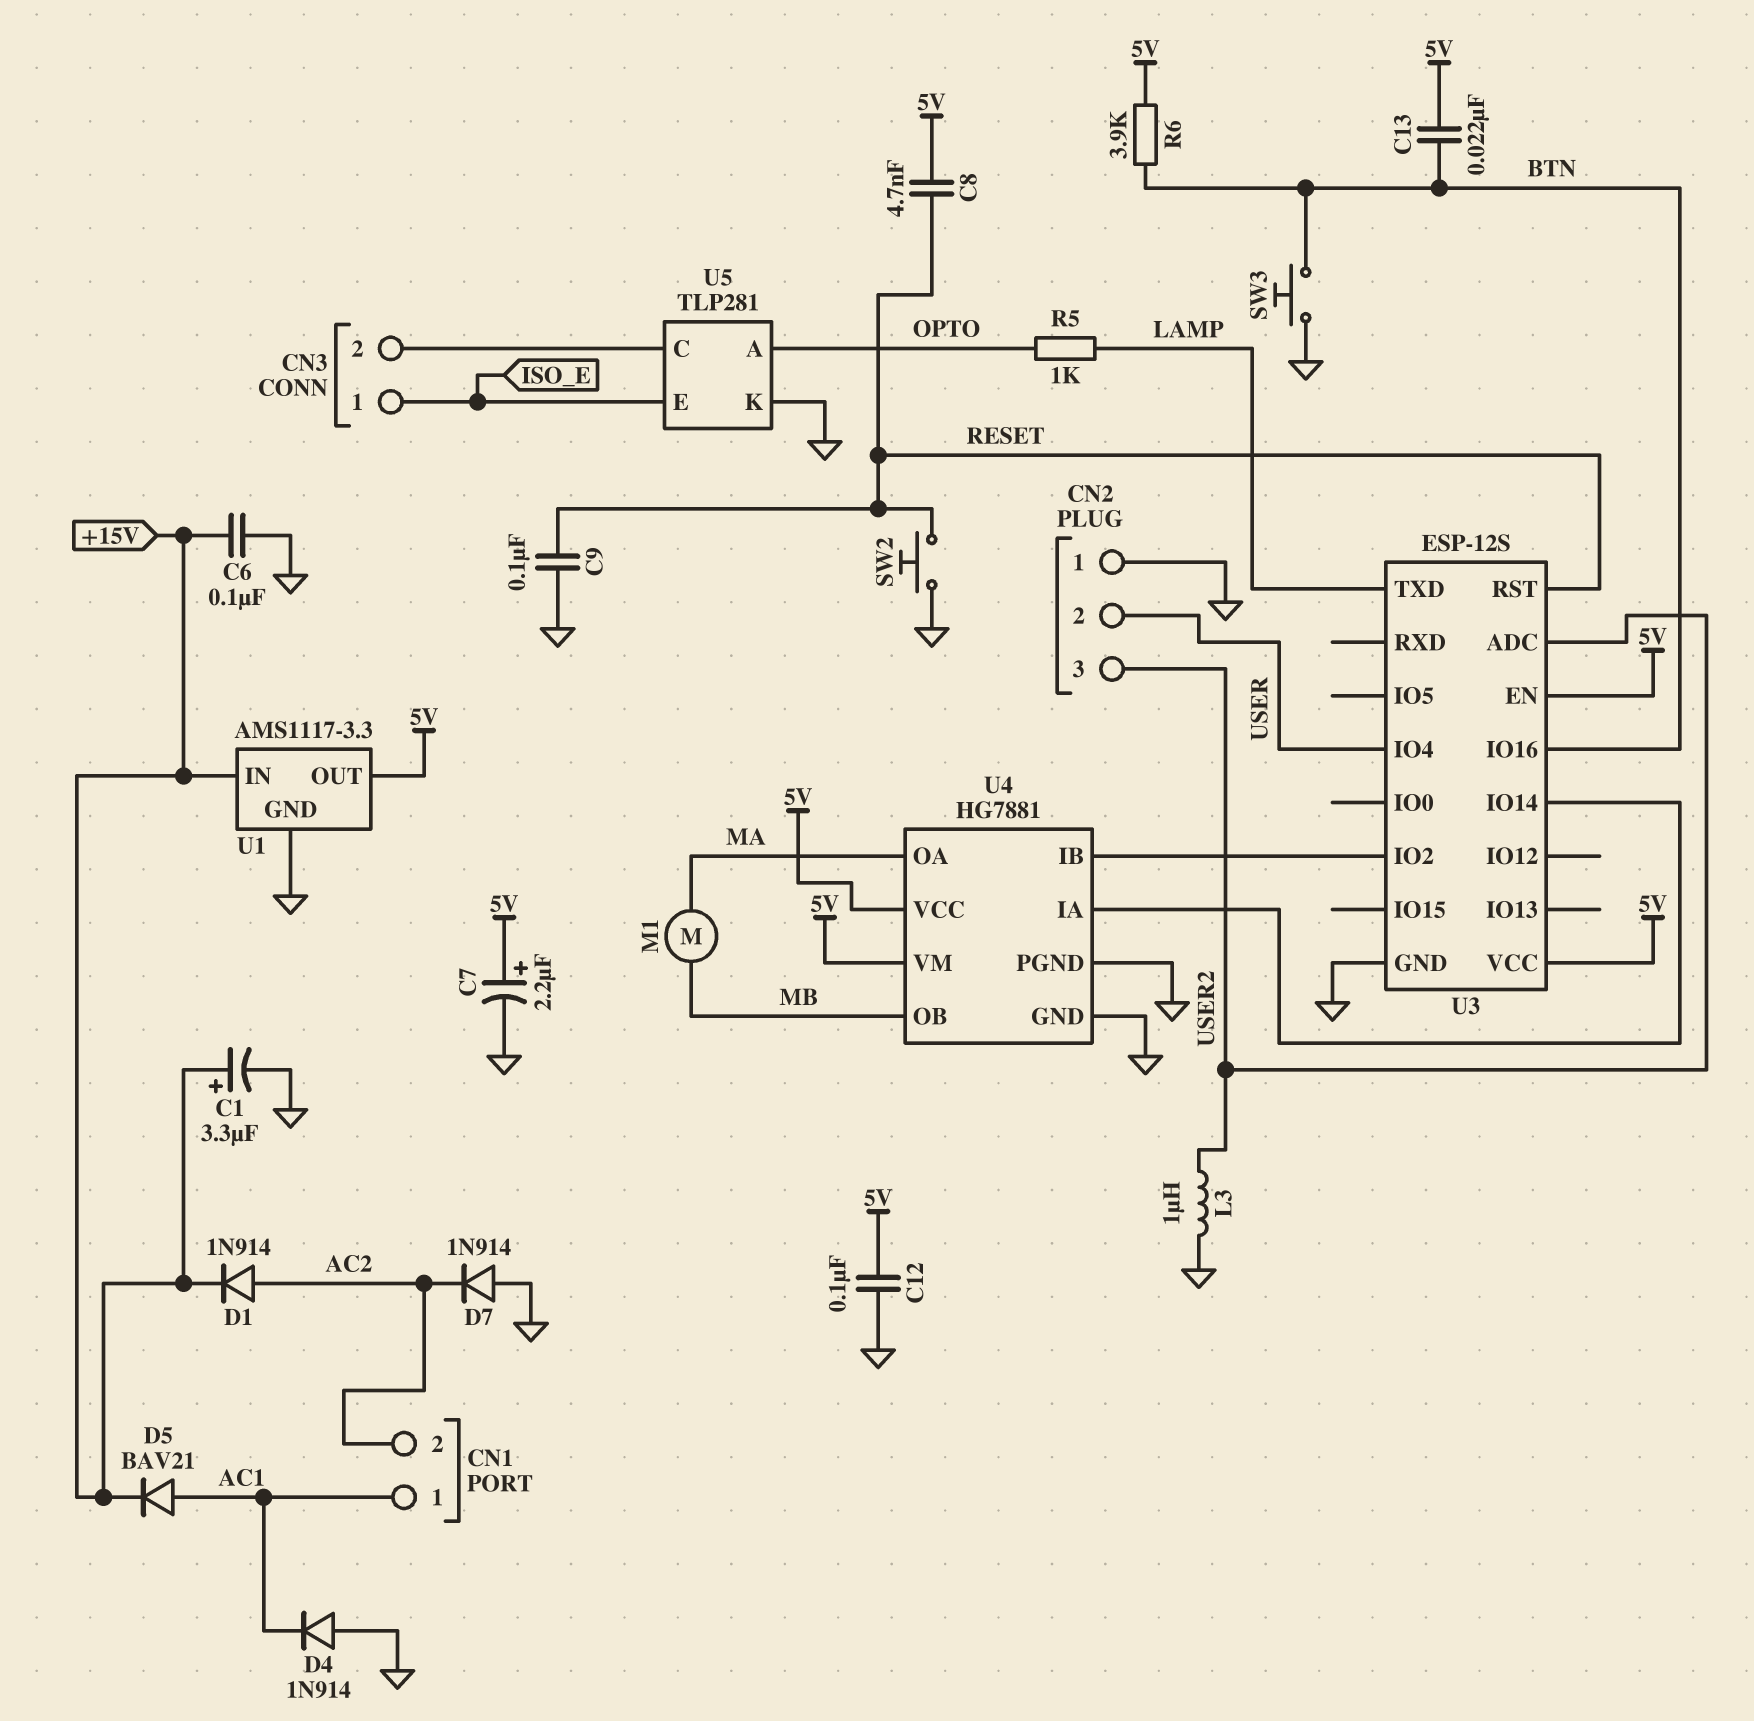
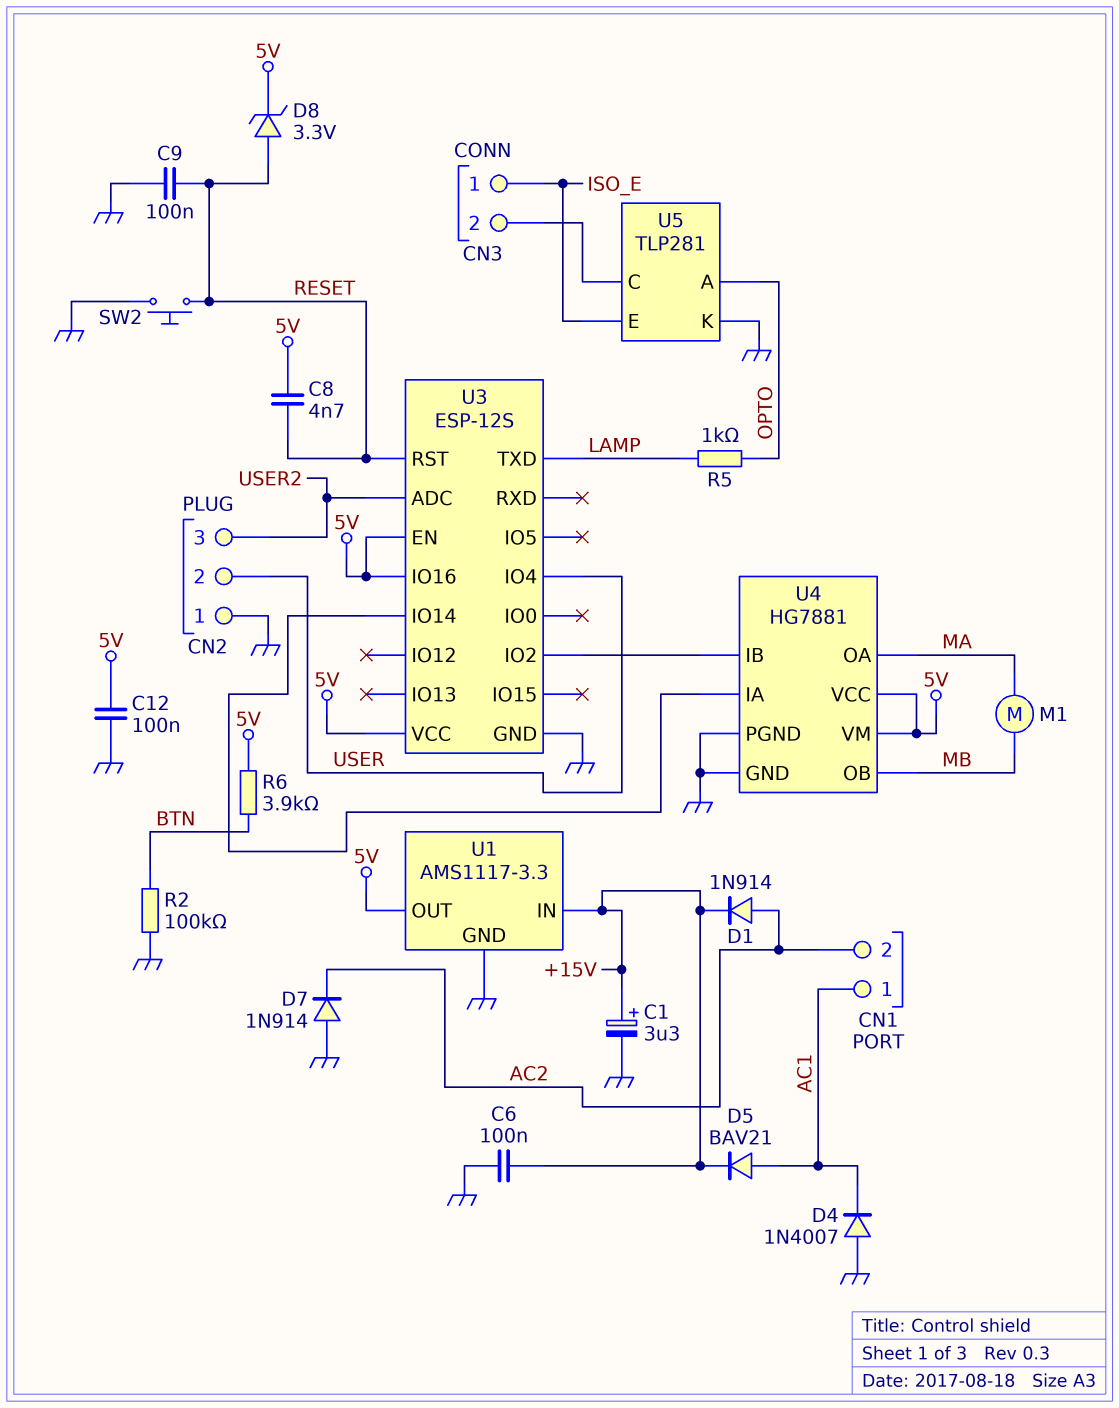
C7: 2.2uF (plus 5V, minus GND) -> none
C13: 22nF (5V, BTN) -> none
D4: diode 1N914 (A GND, K AC1) -> diode 1N4007 (A GND, K AC1)
D8: none -> zener 3.3V (A RESET, K 5V)
L3: 1uH (GND, USER2) -> none
R2: none -> 100k (BTN, GND)
SW3: button (BTN, GND) -> none
U3 pin IO16: BTN -> 5V

